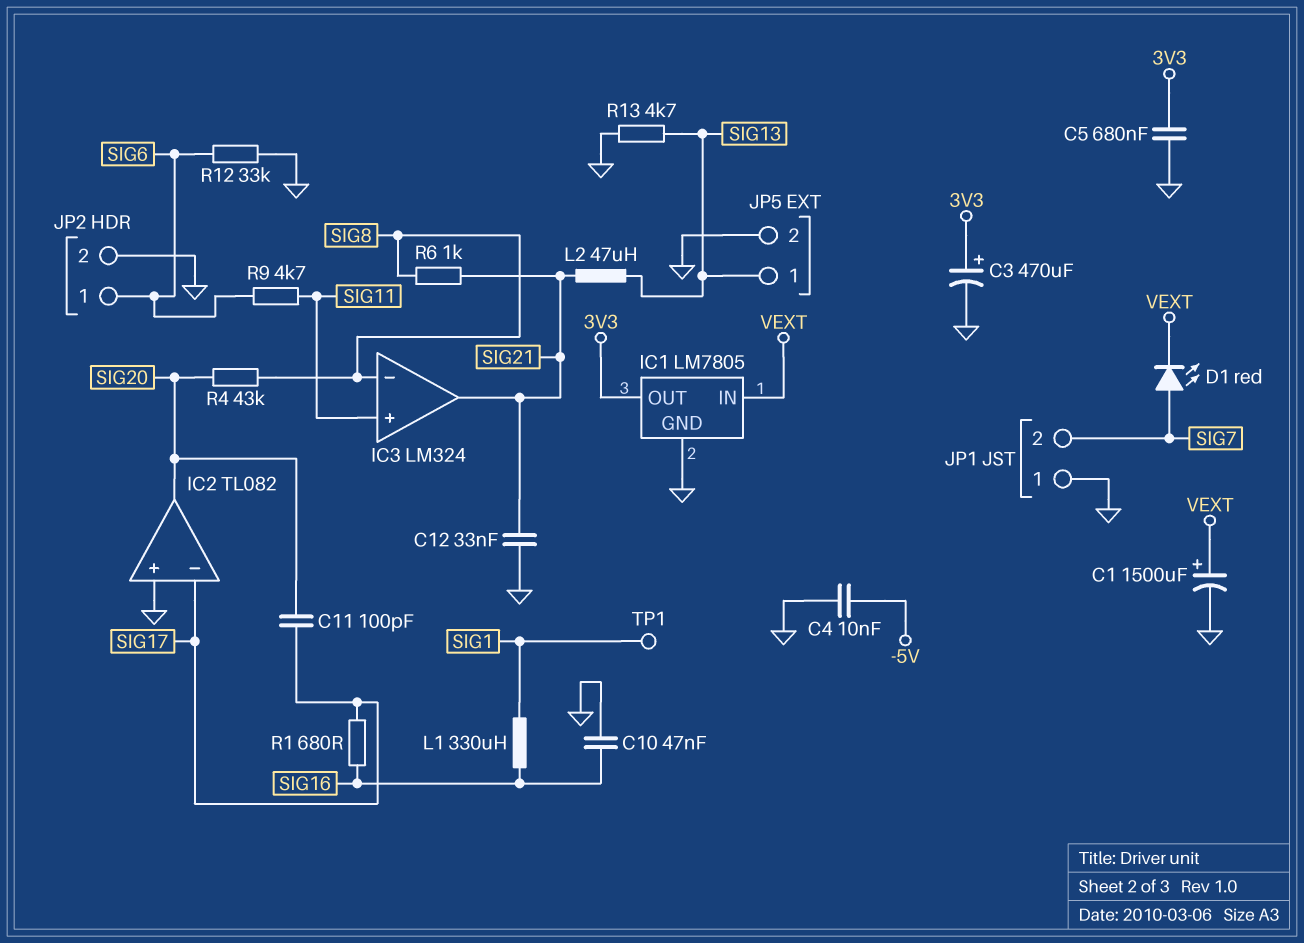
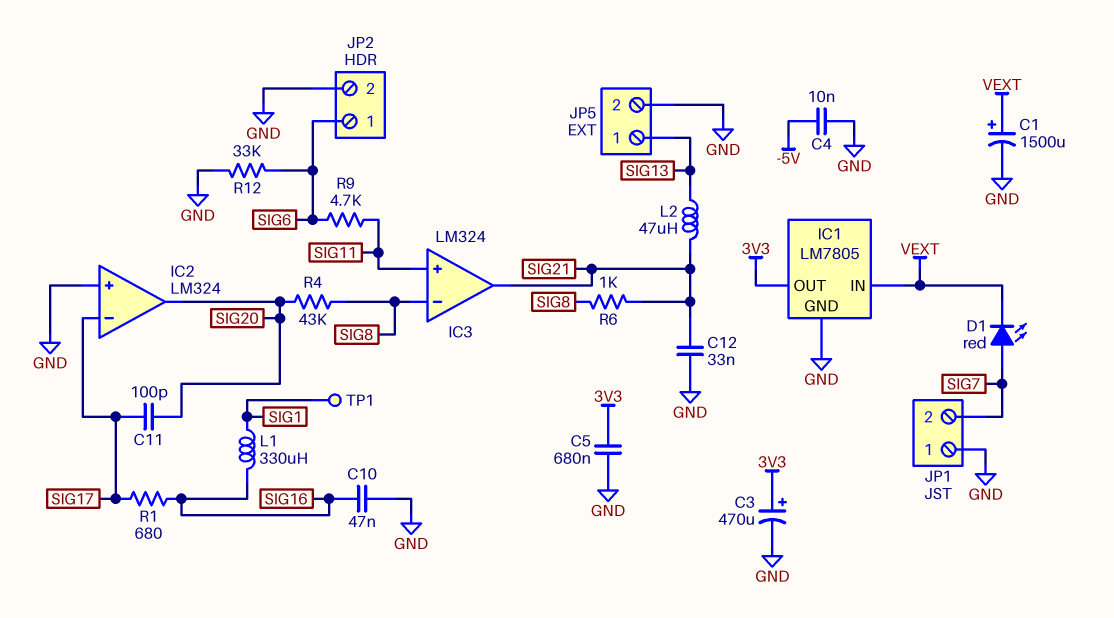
IC2: TL082 -> LM324
R13: 4.7k (GND, SIG13) -> none

